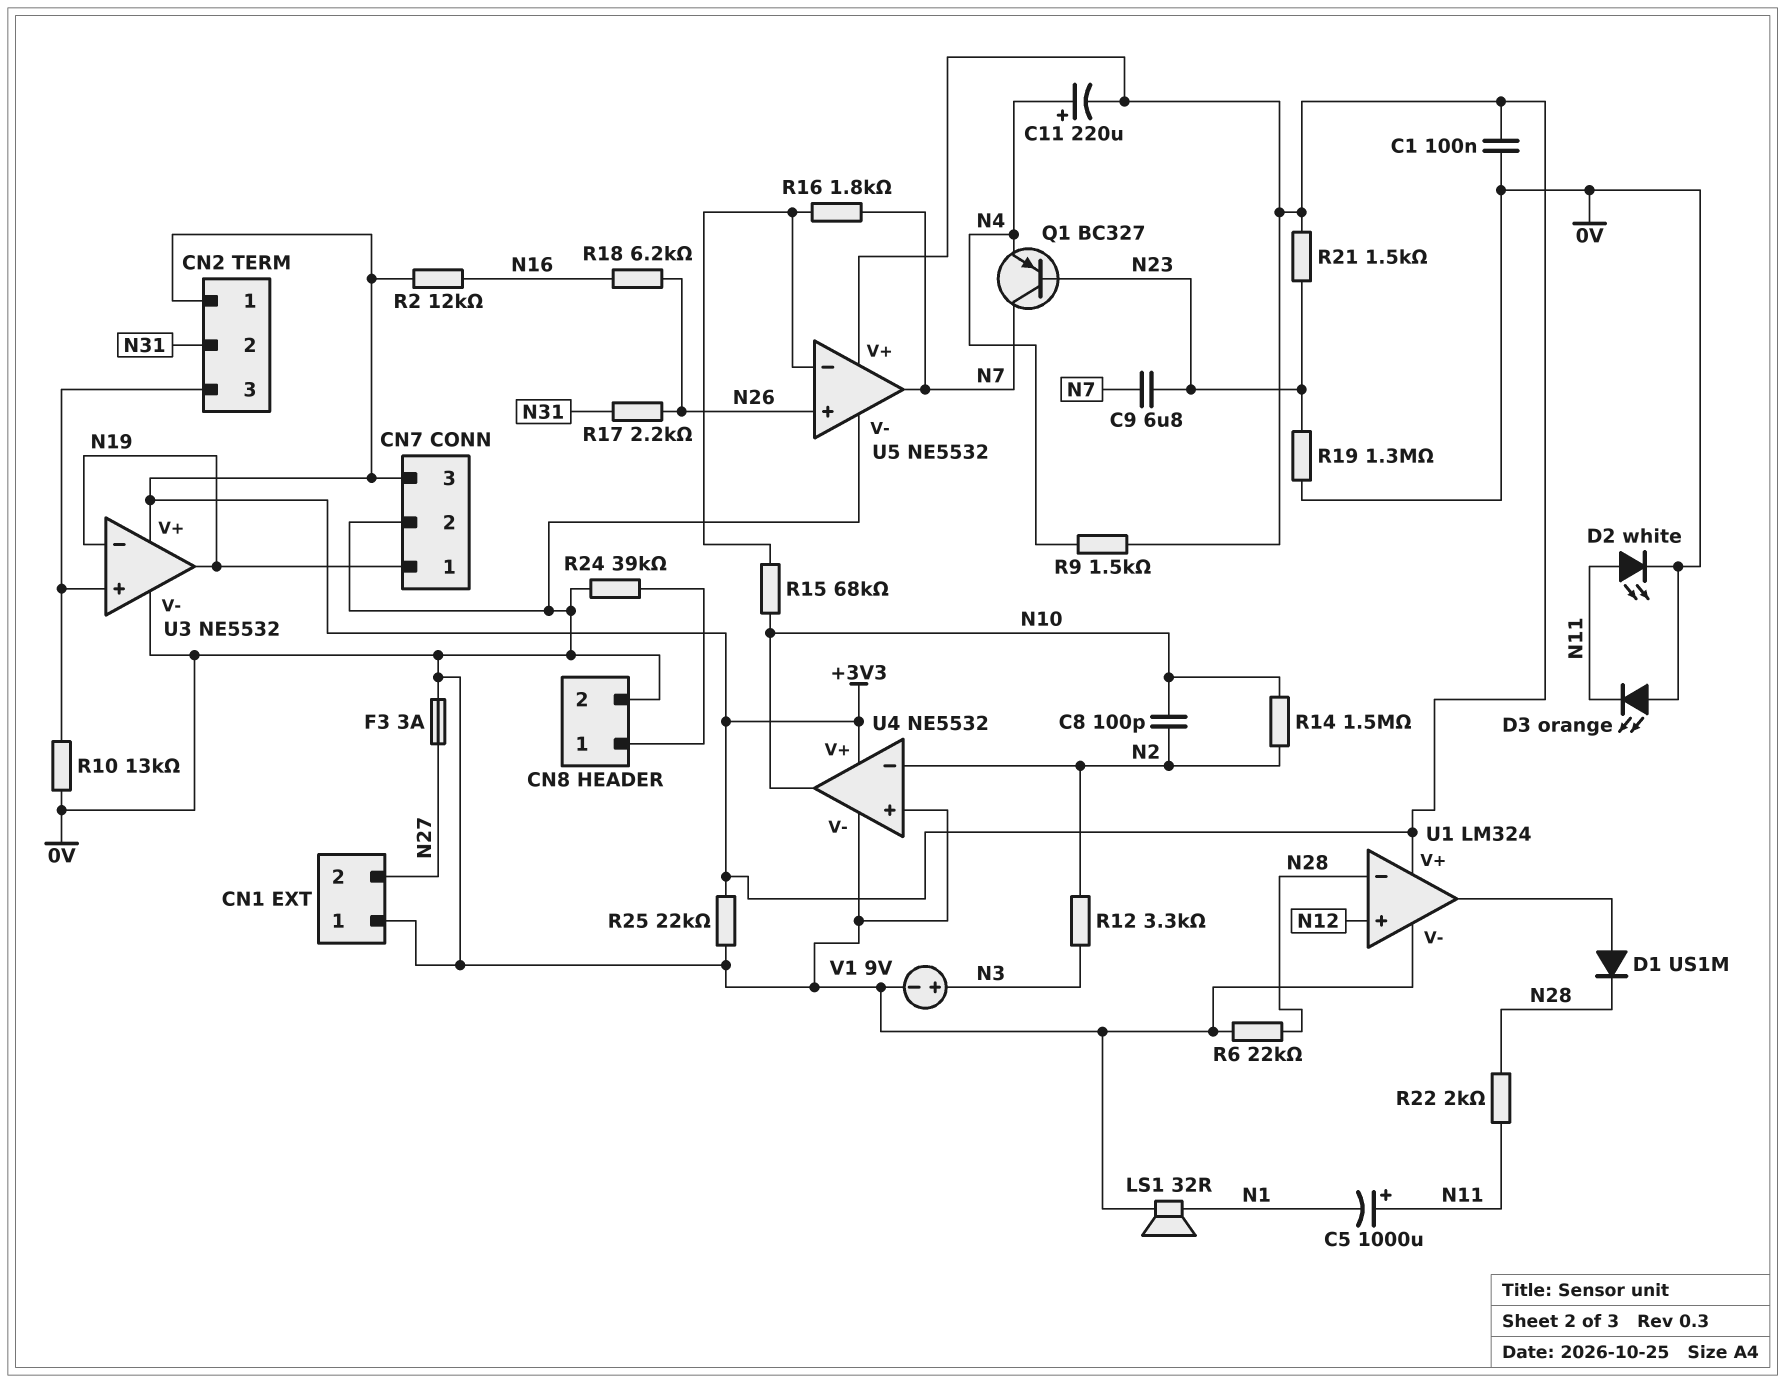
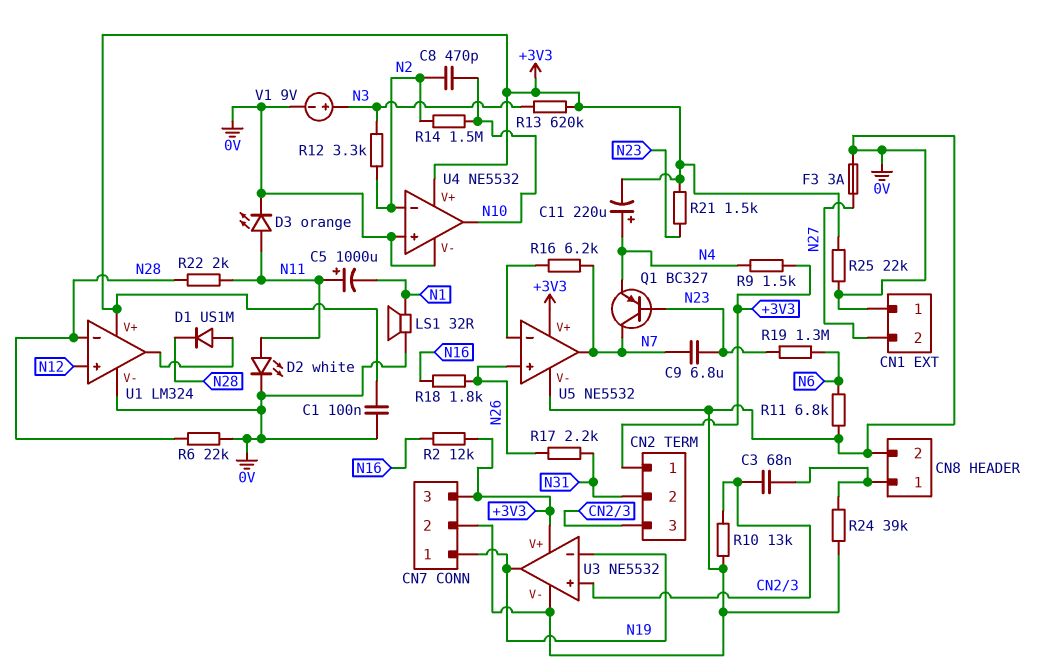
C3: none -> 68nF (CN2/3, CN8/1)
C8: 100pF (N2, N10) -> 470pF (N2, N10)
D3: LED orange (A 0V, K N11) -> LED orange (A N11, K 0V)
R11: none -> 6.8k (0V, N6)
R13: none -> 620k (+3V3, N3)
R15: 68k (N10, U5/in-) -> none
R16: 1.8k (N7, U5/in-) -> 6.2k (N7, U5/in-)
R18: 6.2k (N16, N26) -> 1.8k (N16, N26)
R19: 1.3M (0V, N23) -> 1.3M (N6, N23)

